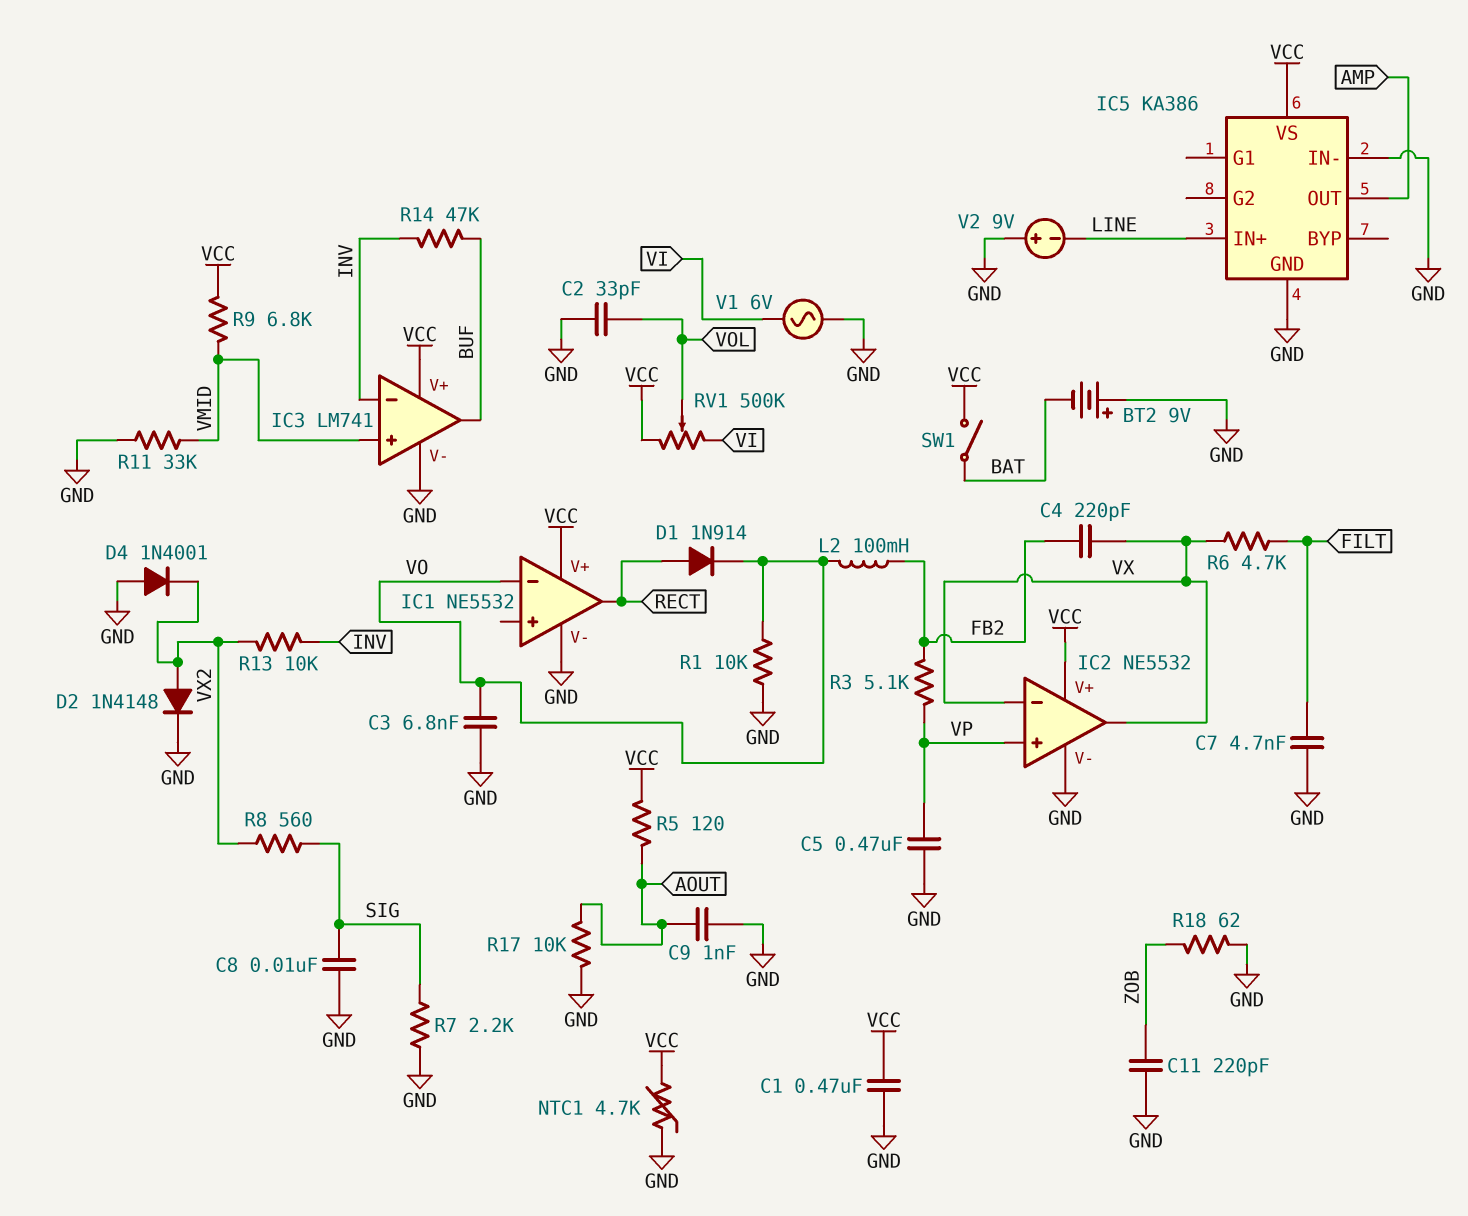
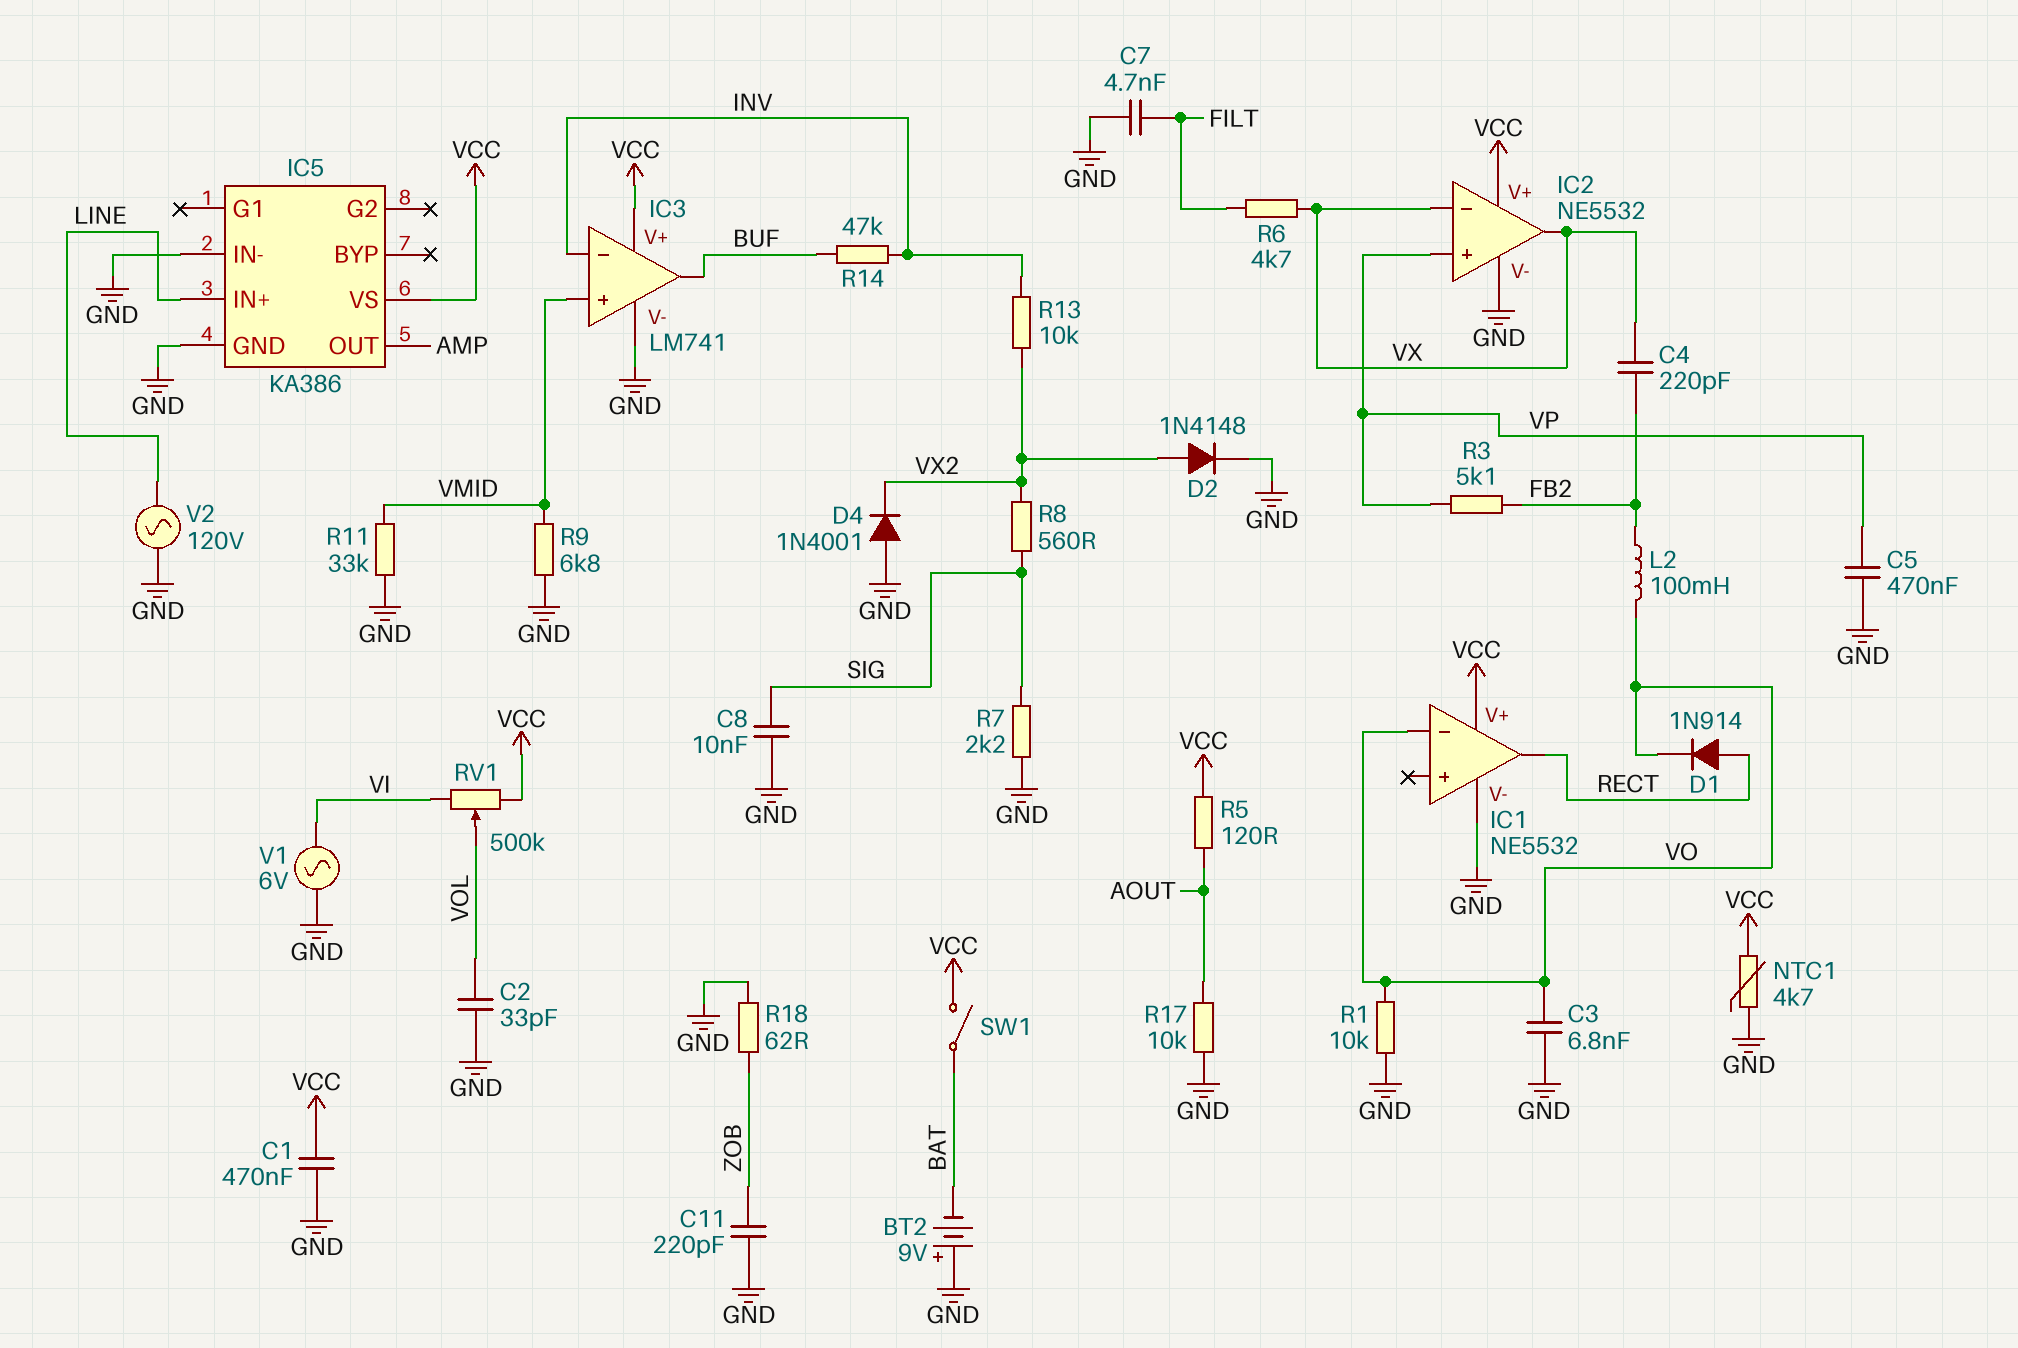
C9: 1nF (AOUT, GND) -> none
R9: 6.8k (VCC, VMID) -> 6.8k (GND, VMID)
V2: 9V (plus GND, minus LINE) -> AC 120V (GND, LINE)

